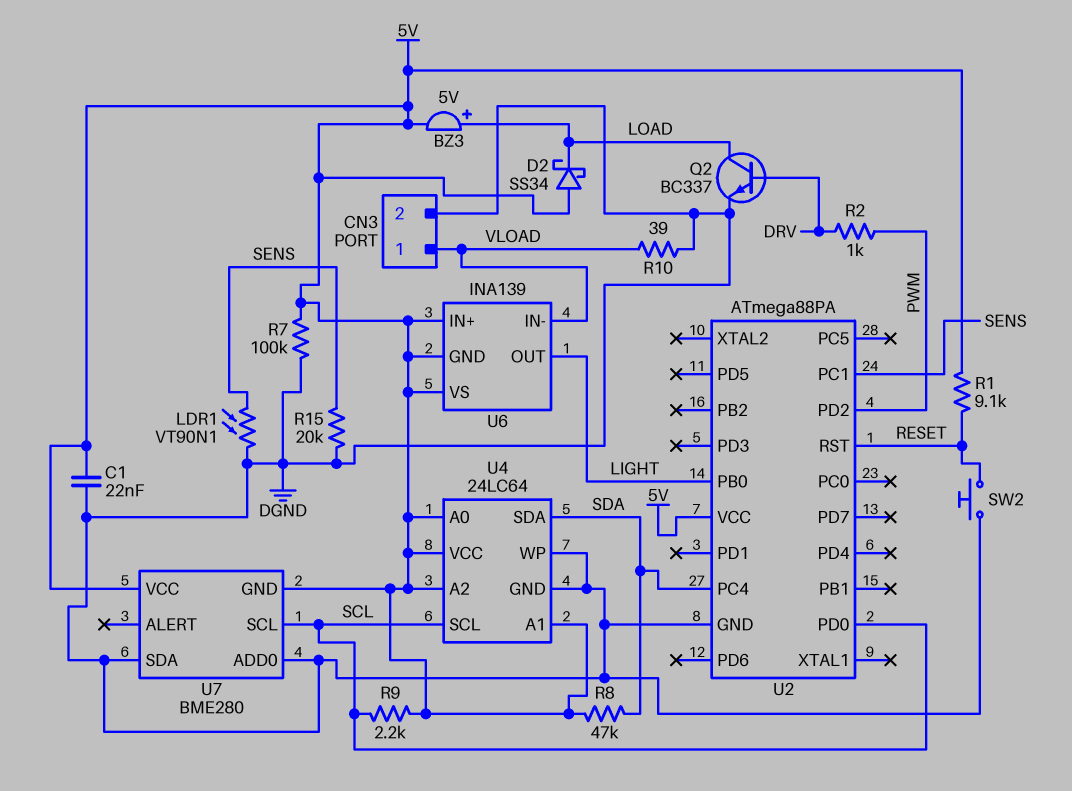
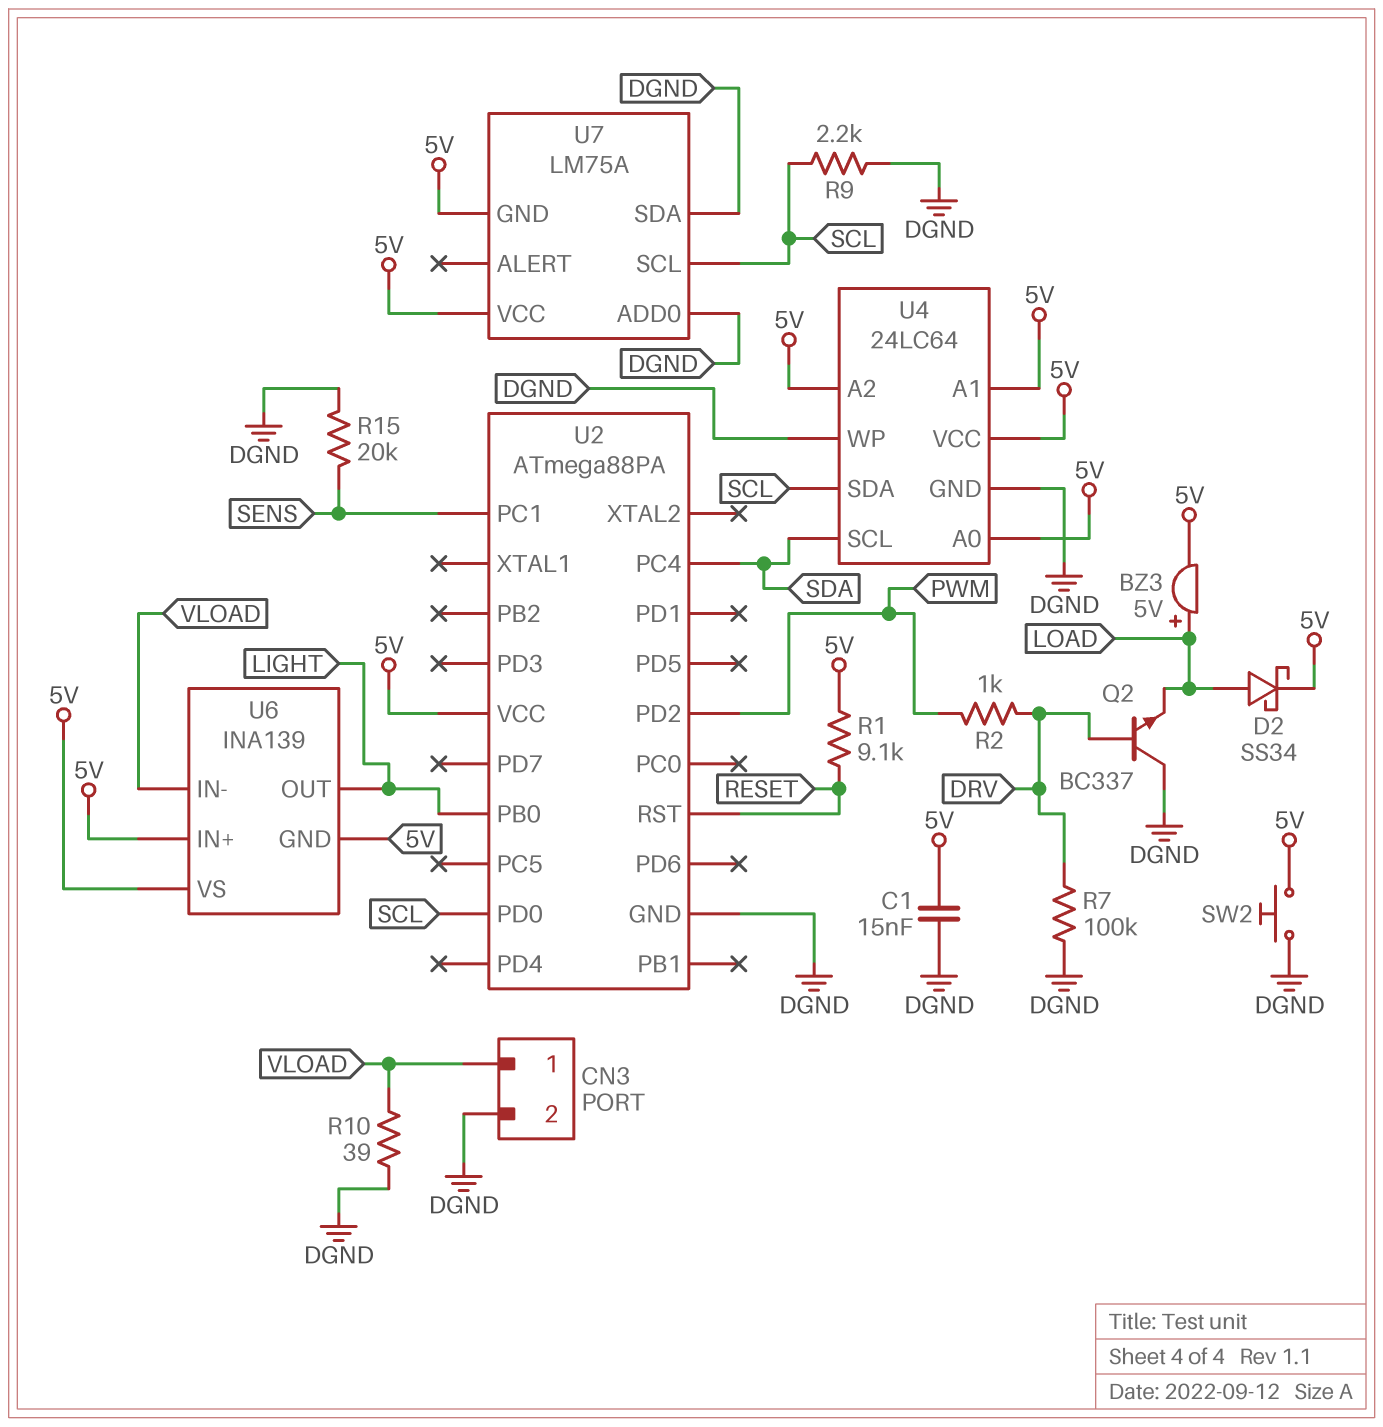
C1: 22nF (5V, DGND) -> 15nF (5V, DGND)
D2: schottky SS34 (A 5V, K LOAD) -> schottky SS34 (A LOAD, K 5V)
LDR1: VT90N1 (DGND, SENS) -> none
Q2: NPN BC337 (B DRV, C LOAD, E DGND) -> NPN BC337 (B DRV, C DGND, E LOAD)
R7: 100k (5V, DGND) -> 100k (DGND, DRV)
R8: 47k (5V, SDA) -> none
R9: 2.2k (5V, SCL) -> 2.2k (DGND, SCL)
SW2: button (DGND, RESET) -> button (5V, DGND)
U4 pin SCL: SCL -> SDA
U4 pin SDA: SDA -> SCL
U7: BME280 -> LM75A

